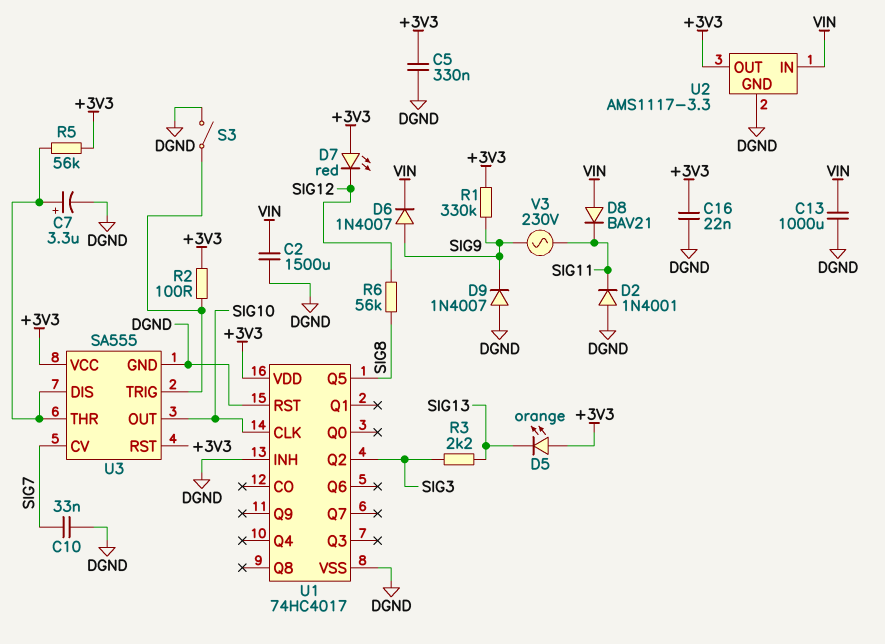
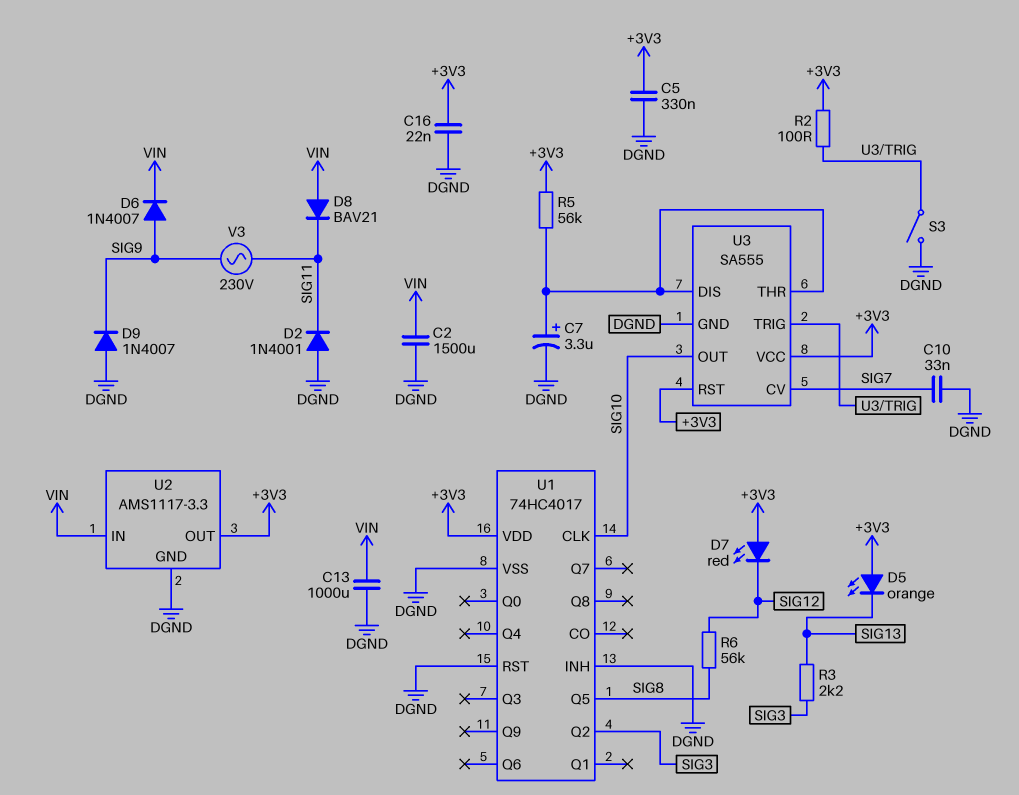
R1: 330k (+3V3, SIG9) -> none

